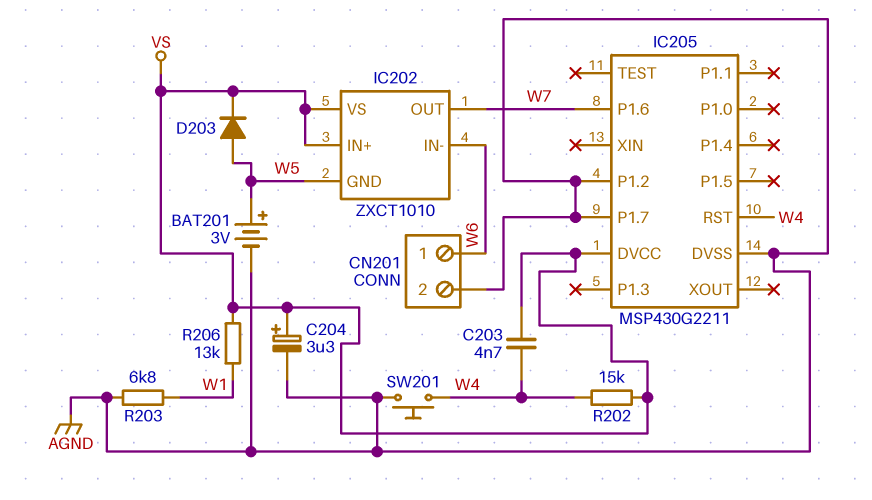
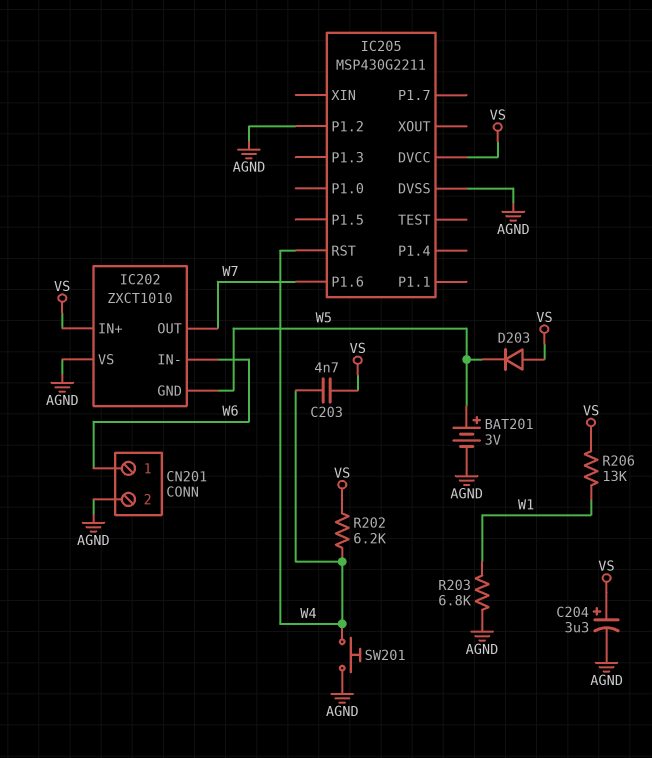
D203: diode (A W5, K VS) -> diode (A VS, K W5)
IC202 pin VS: VS -> AGND
IC205 pin P1.7: AGND -> none
R202: 15k (VS, W4) -> 6.2k (VS, W4)

